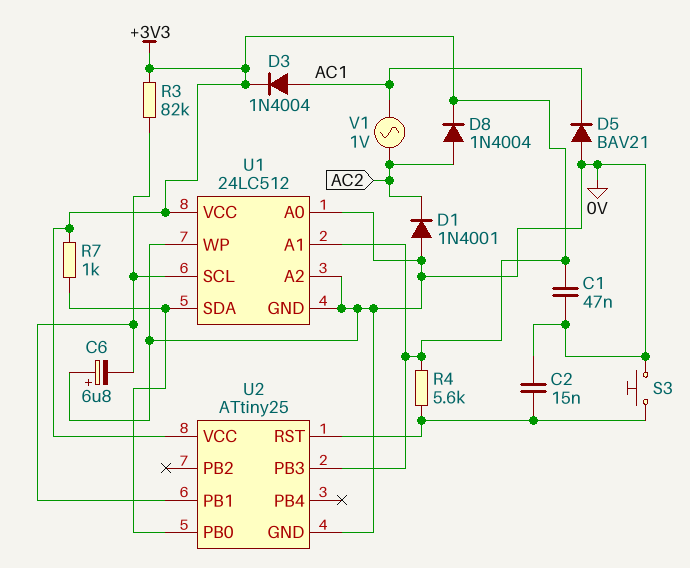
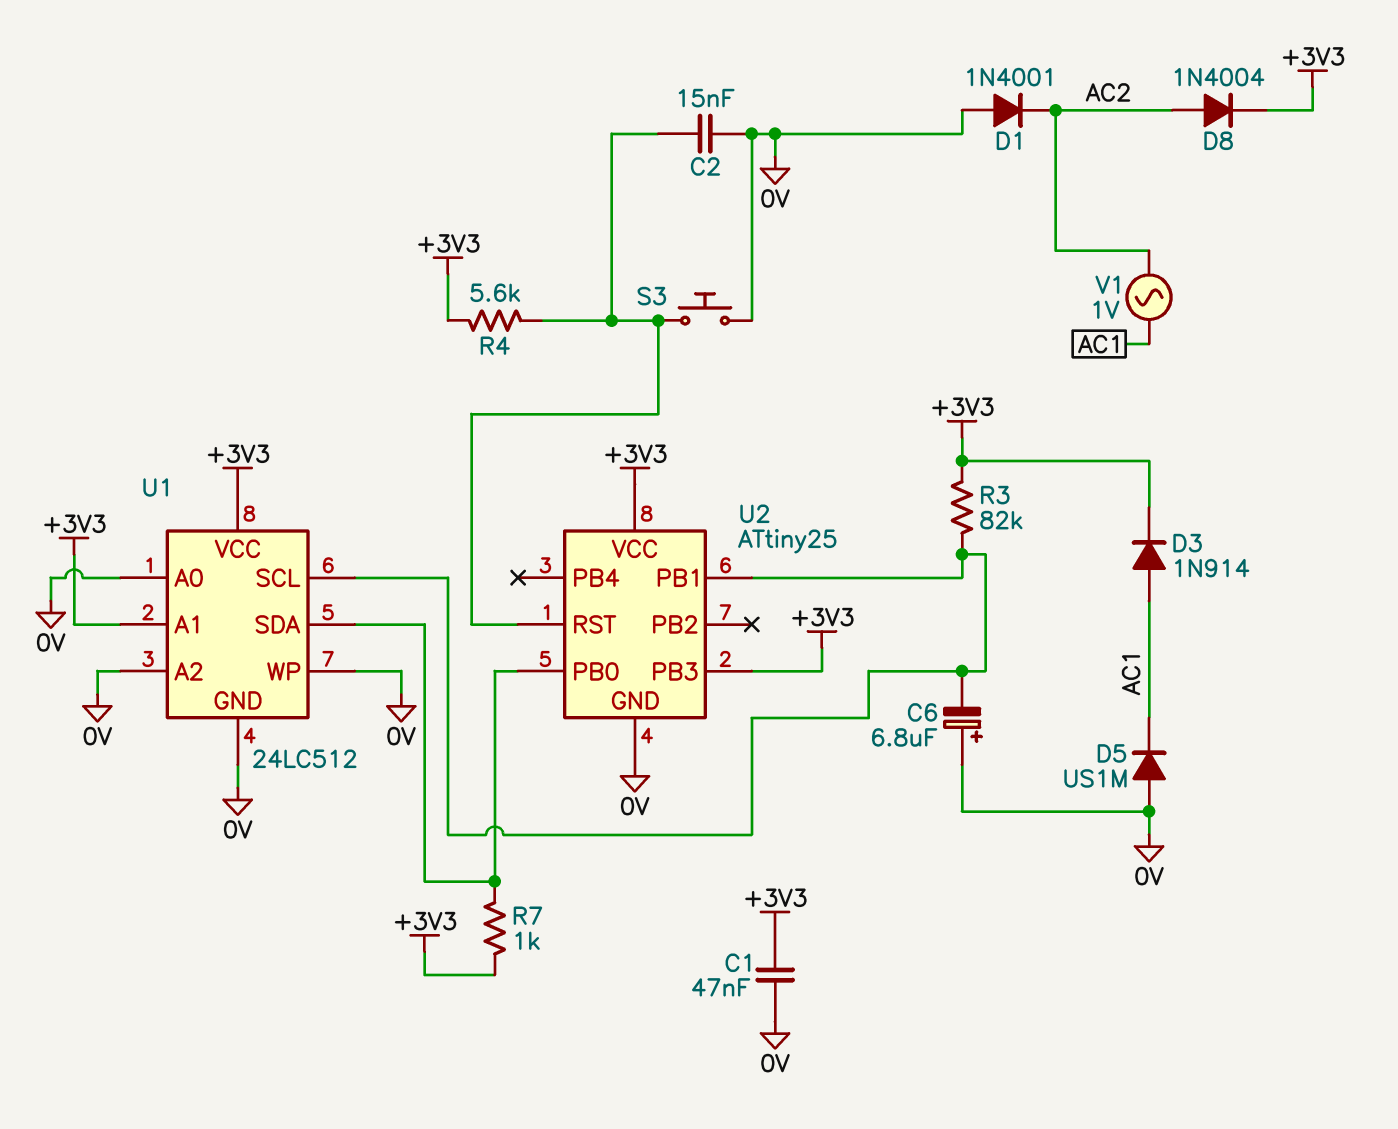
D3: diode 1N4004 (A AC1, K +3V3) -> diode 1N914 (A AC1, K +3V3)
D5: diode BAV21 (A 0V, K AC1) -> diode US1M (A 0V, K AC1)

